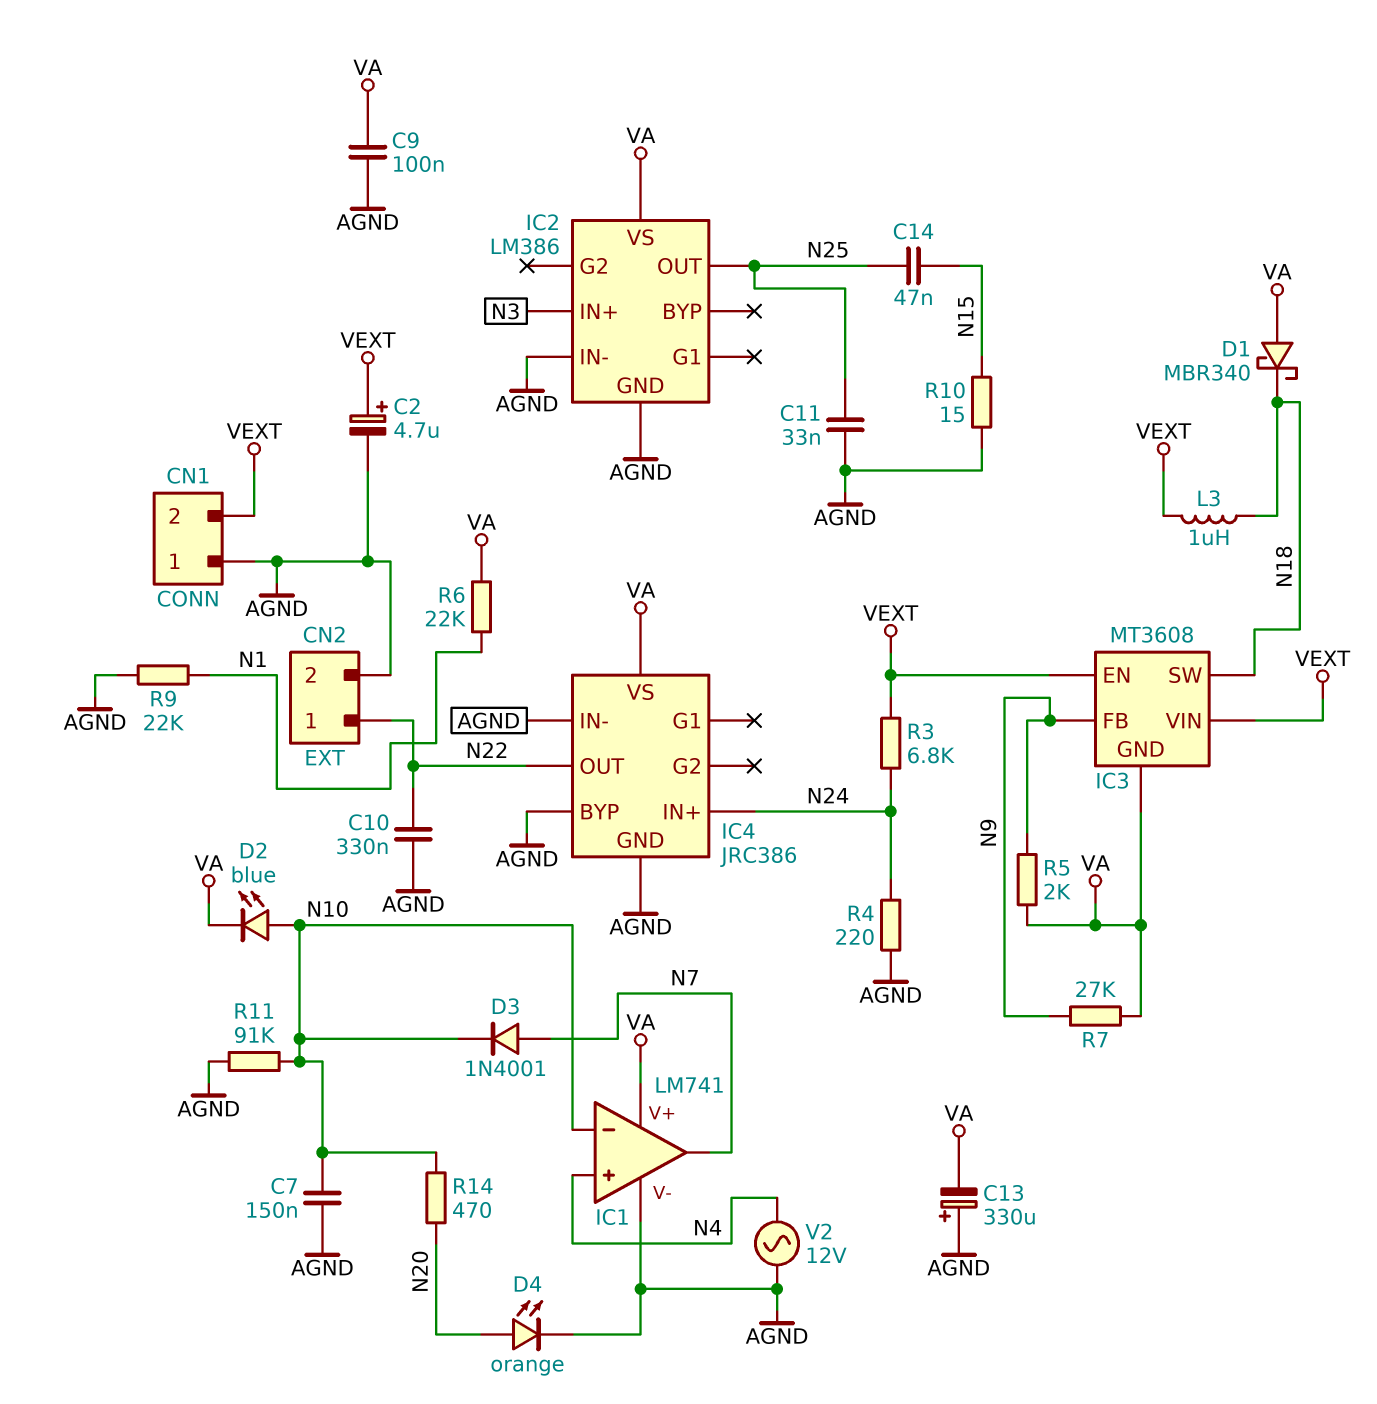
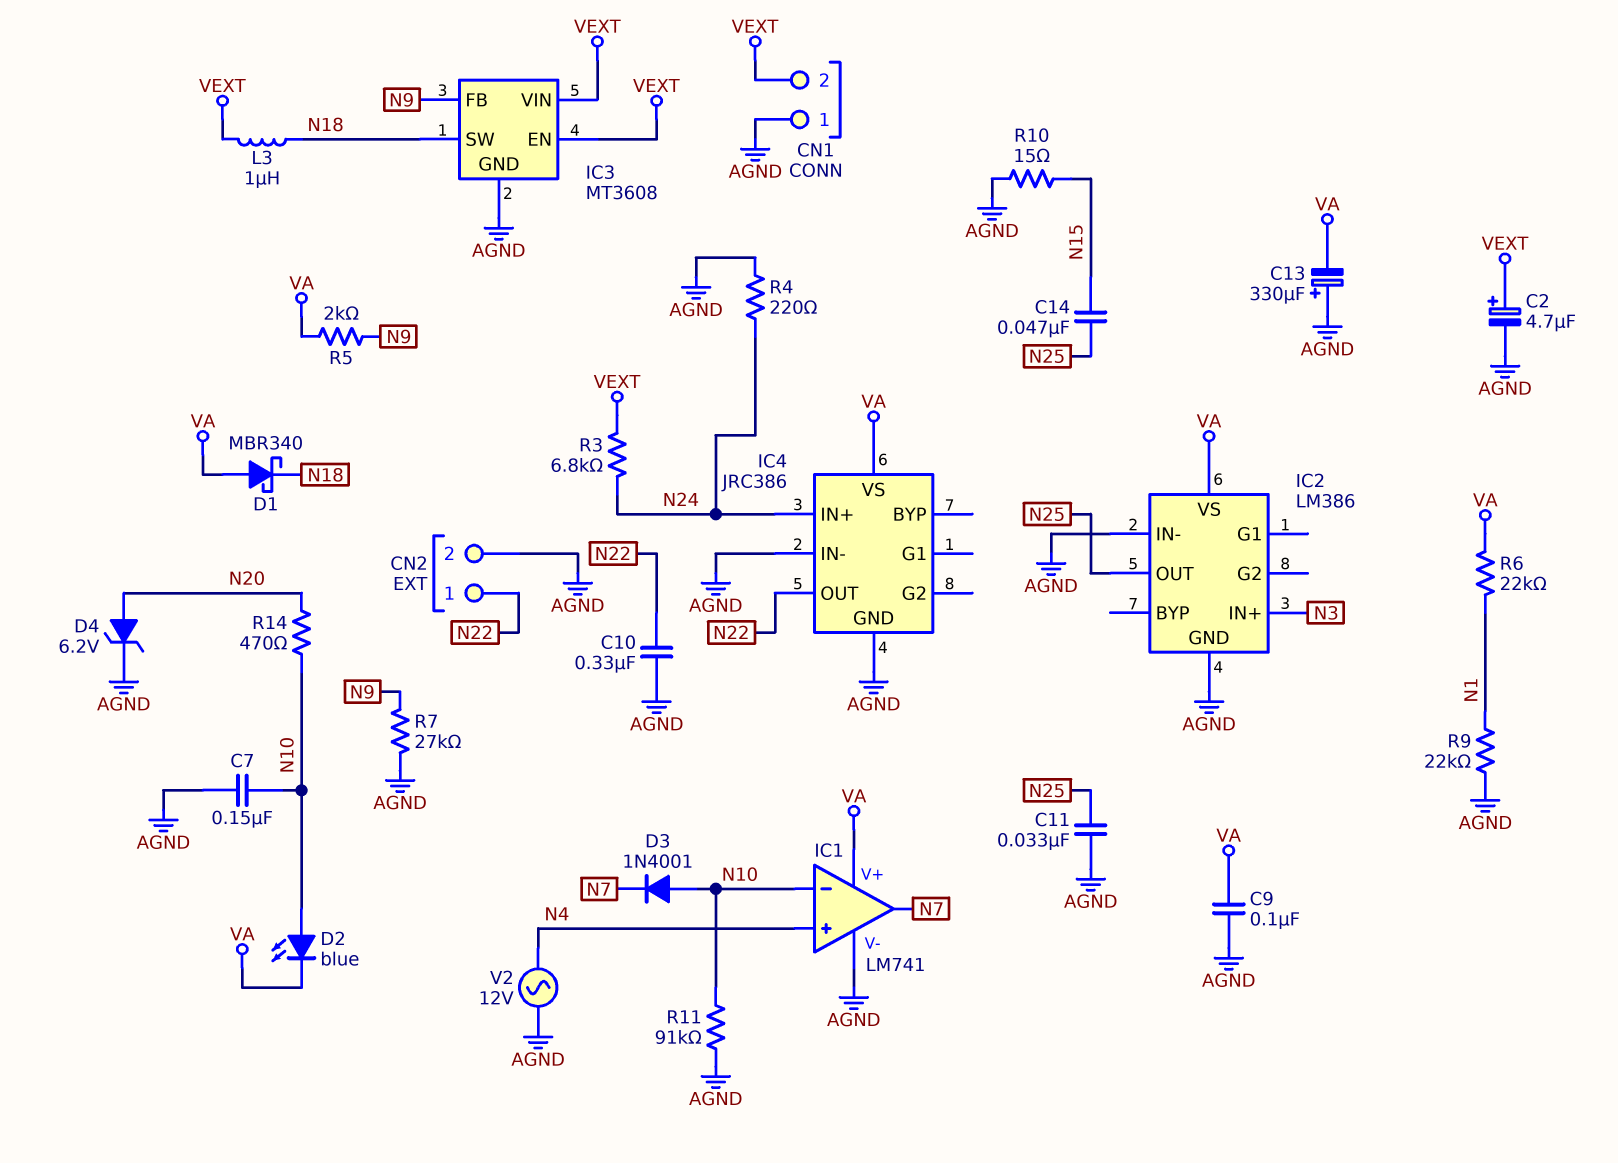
D3: diode 1N4001 (A N7, K N10) -> diode 1N4001 (A N10, K N7)
D4: LED orange (A N20, K AGND) -> zener 6.2V (A N20, K AGND)
IC3 pin GND: VA -> AGND
IC4 pin BYP: AGND -> none
R7: 27k (N9, VA) -> 27k (AGND, N9)

